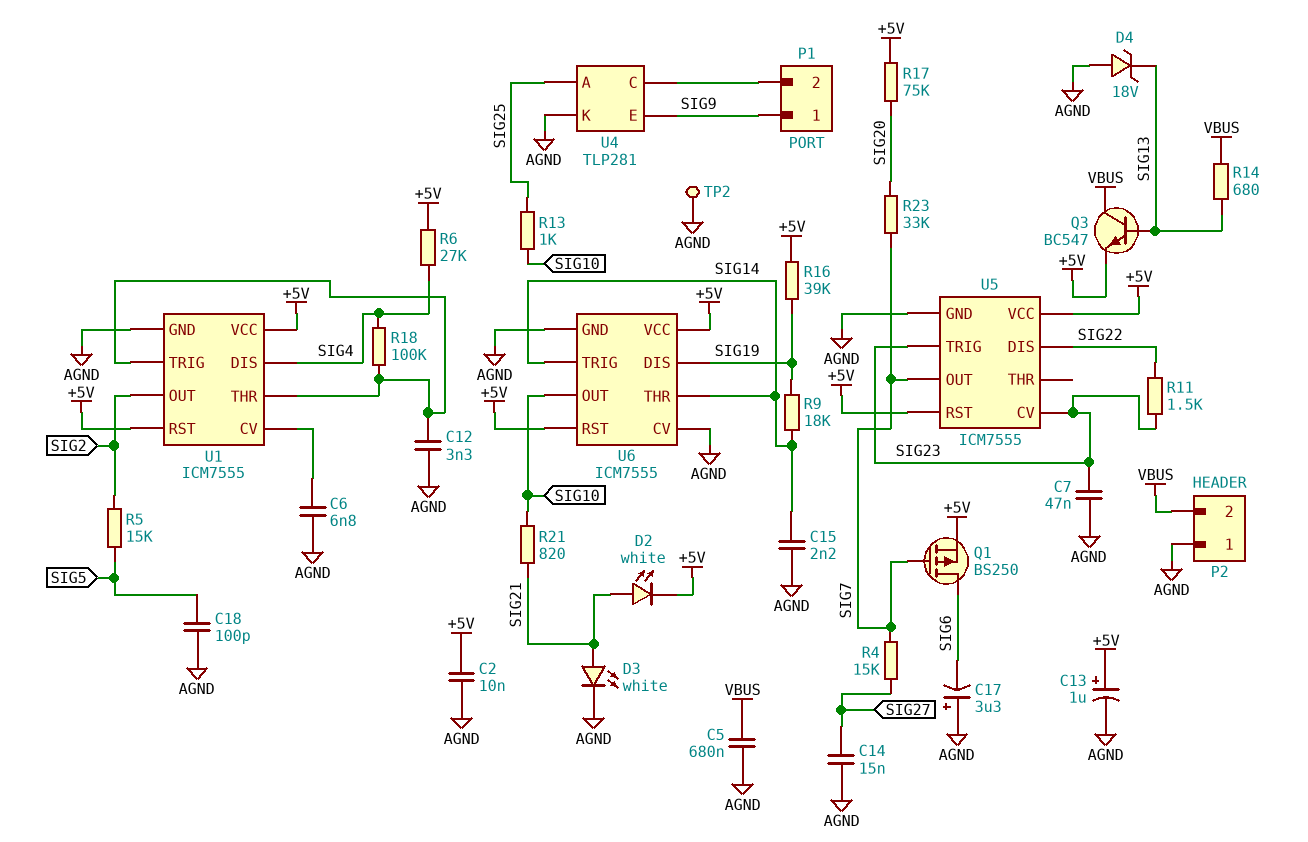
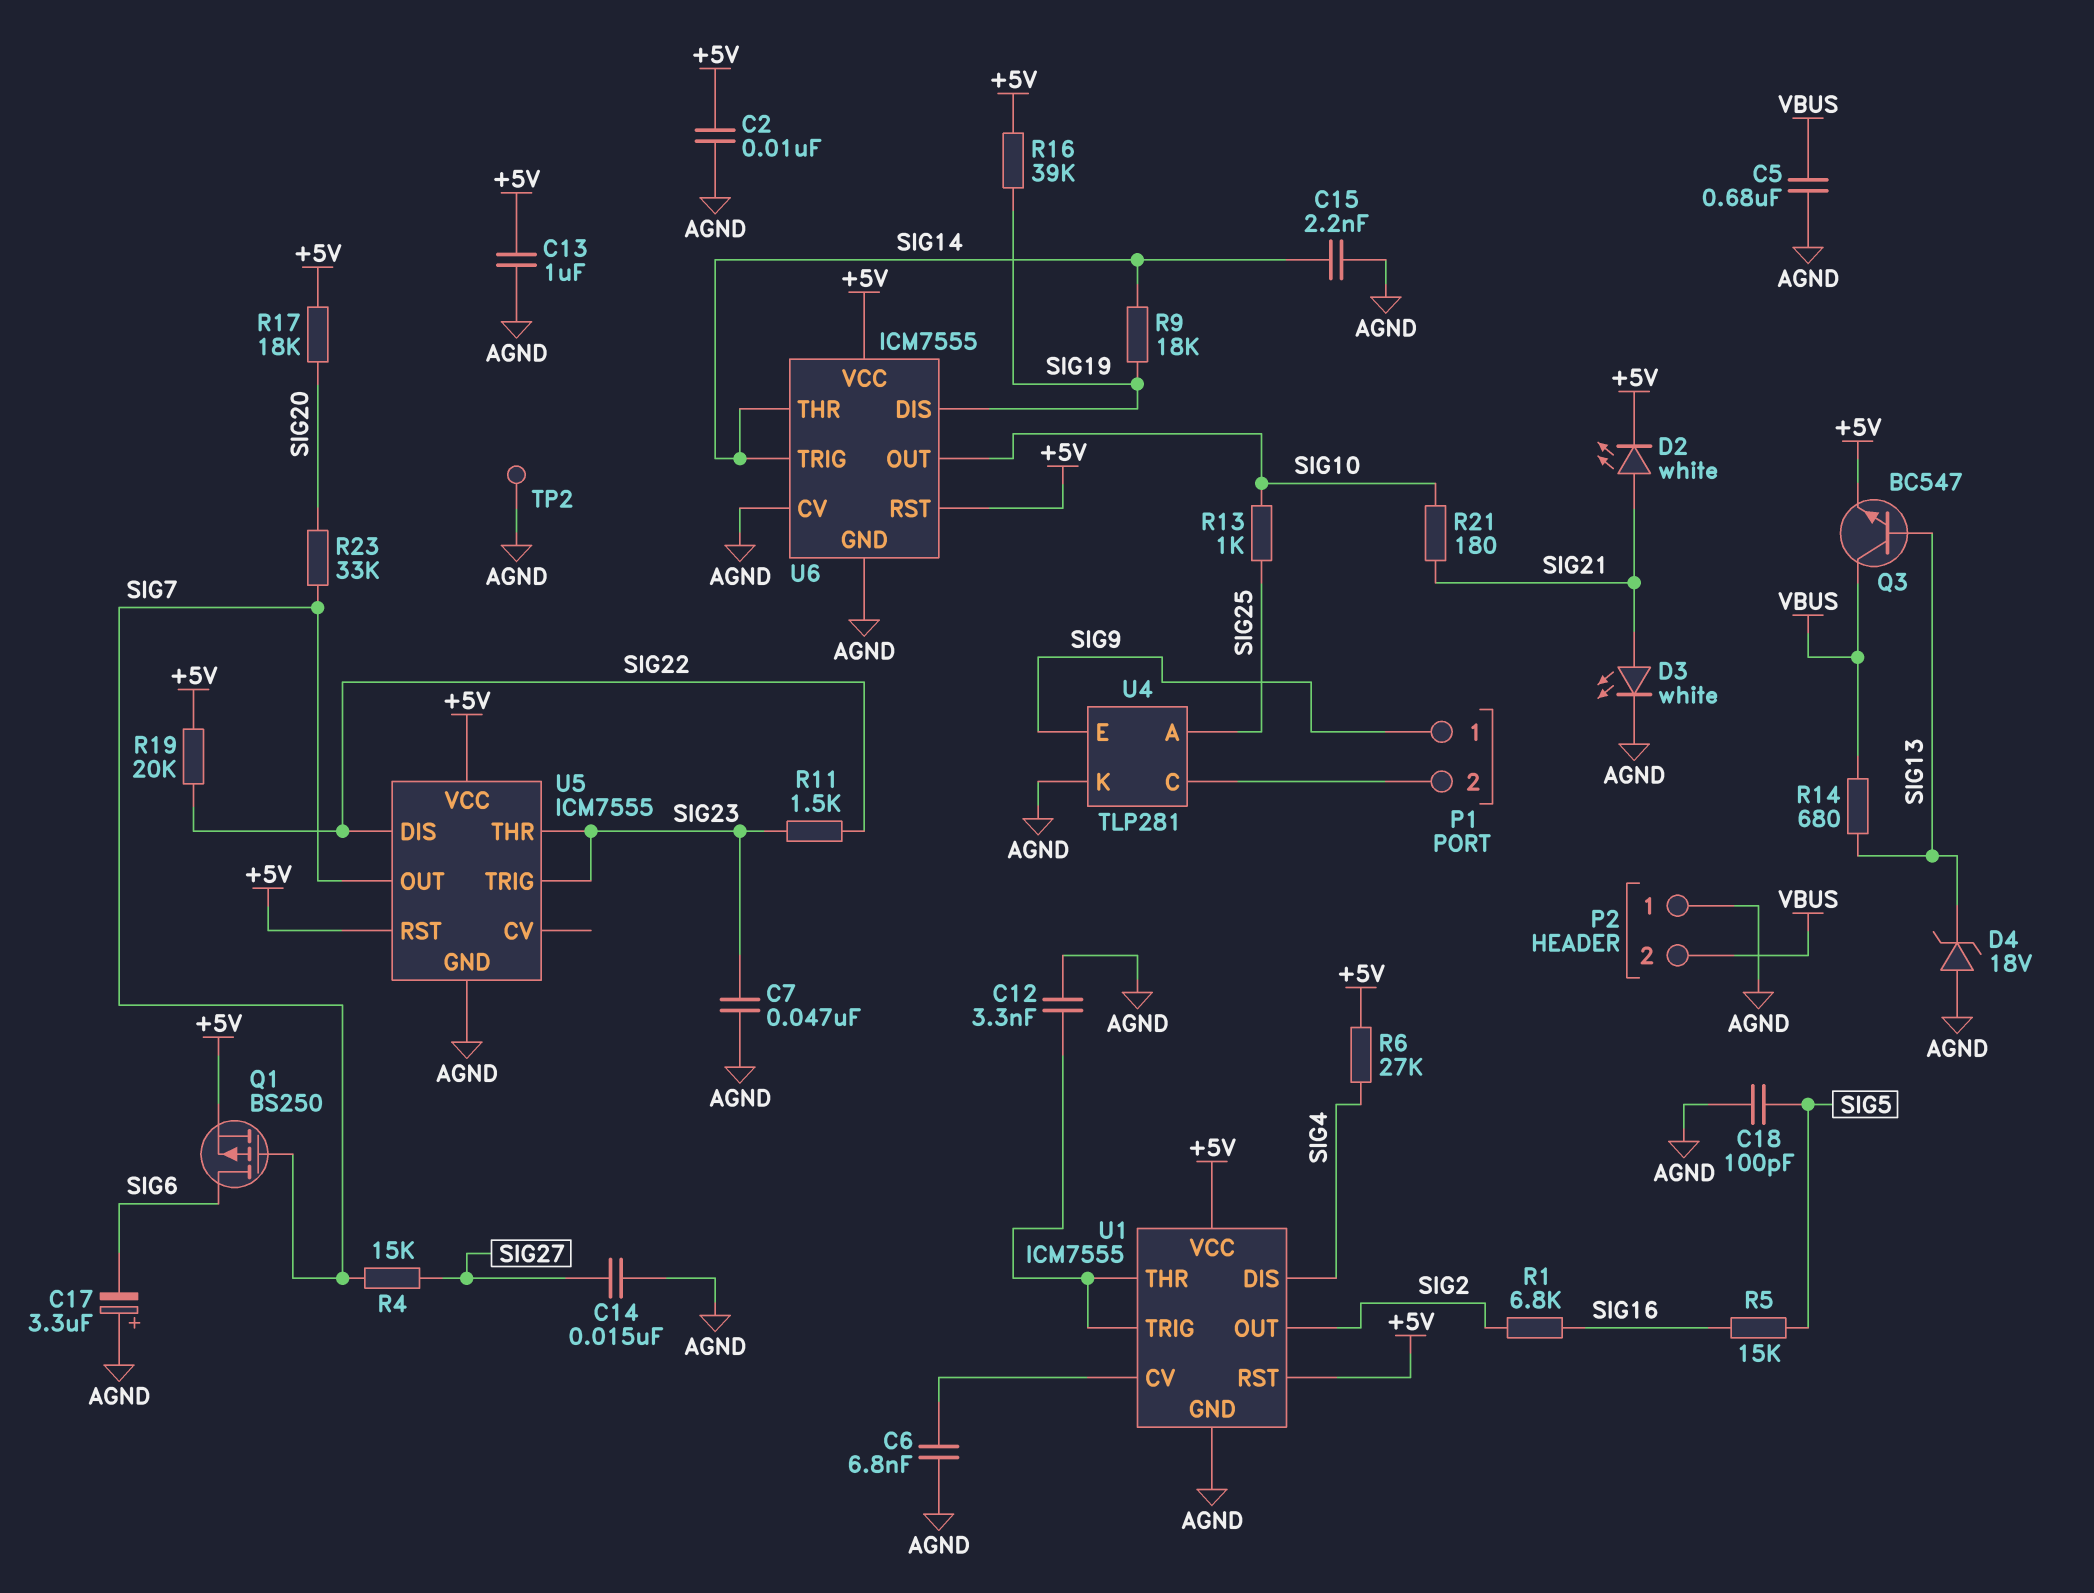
C13: 1uF (plus +5V, minus AGND) -> 1uF (+5V, AGND)
R1: none -> 6.8k (SIG2, SIG16)
R5: 15k (SIG2, SIG5) -> 15k (SIG5, SIG16)
R17: 75k (+5V, SIG20) -> 18k (+5V, SIG20)
R18: 100k (SIG4, U1/THR) -> none
R19: none -> 20k (+5V, SIG22)
R21: 820 (SIG10, SIG21) -> 180 (SIG10, SIG21)
U5 pin CV: SIG23 -> none
U5 pin THR: none -> SIG23

